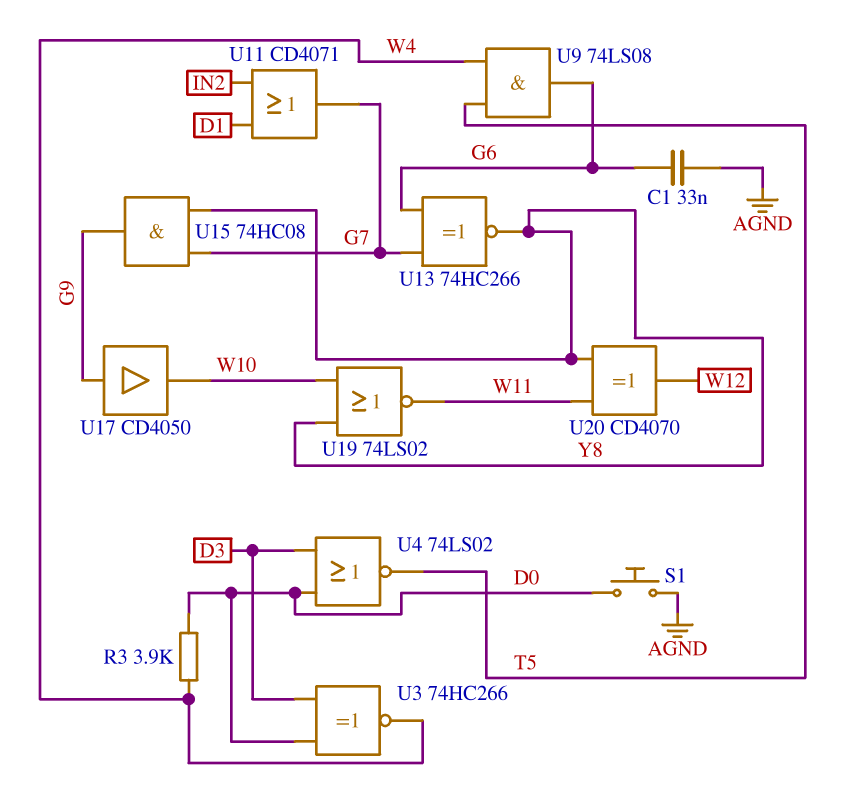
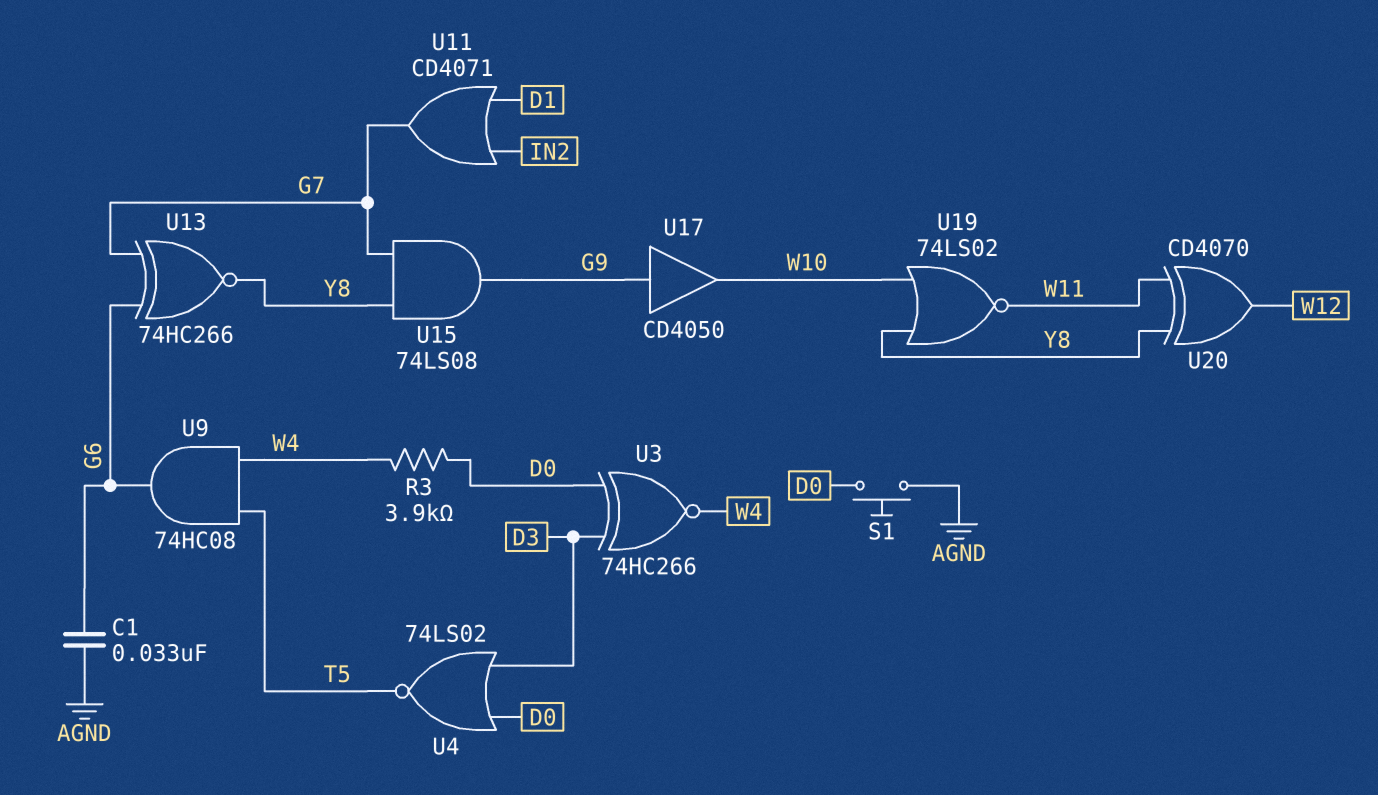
U9: AND 74LS08 (in T5, in W4, out G6) -> AND 74HC08 (in T5, in W4, out G6)
U15: AND 74HC08 (in G7, in Y8, out G9) -> AND 74LS08 (in G7, in Y8, out G9)

